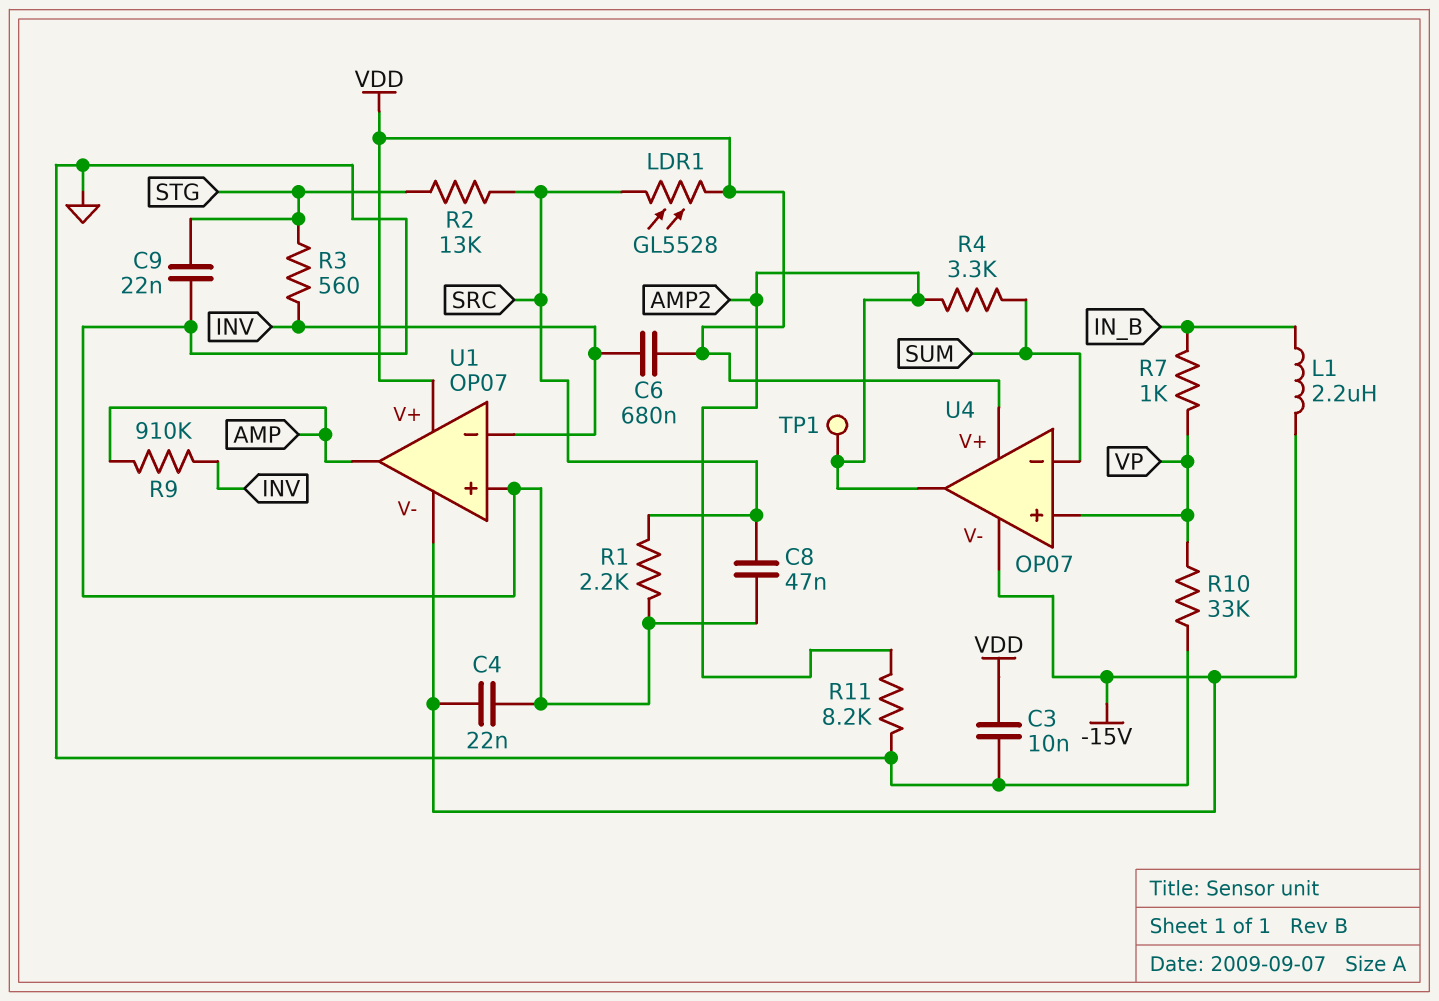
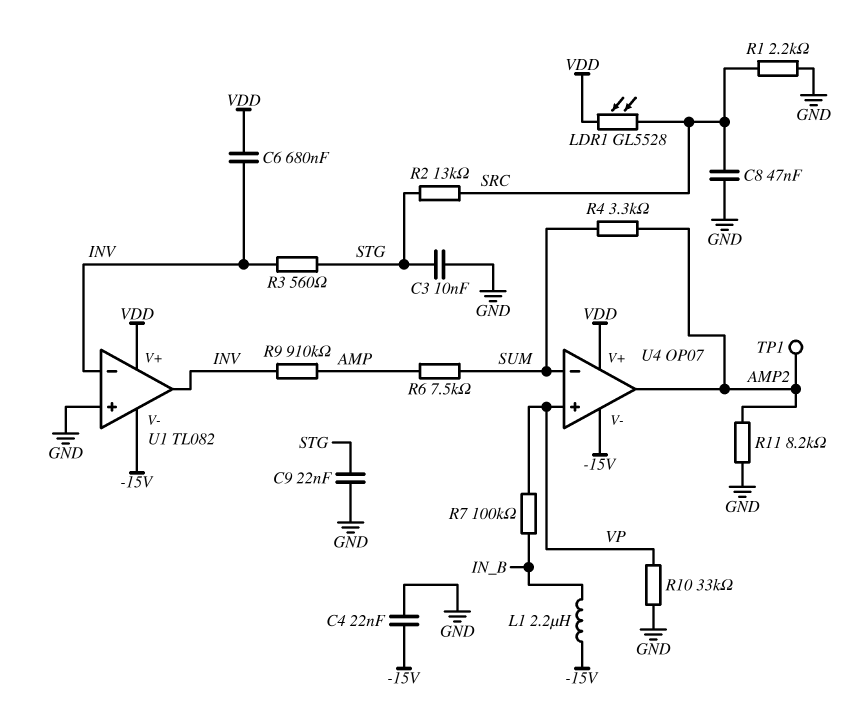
C3: 10nF (GND, VDD) -> 10nF (GND, STG)
R6: none -> 7.5k (AMP, SUM)
R7: 1k (IN_B, VP) -> 100k (IN_B, VP)
U1: OP07 -> TL082
U1 pin out: AMP -> INV

